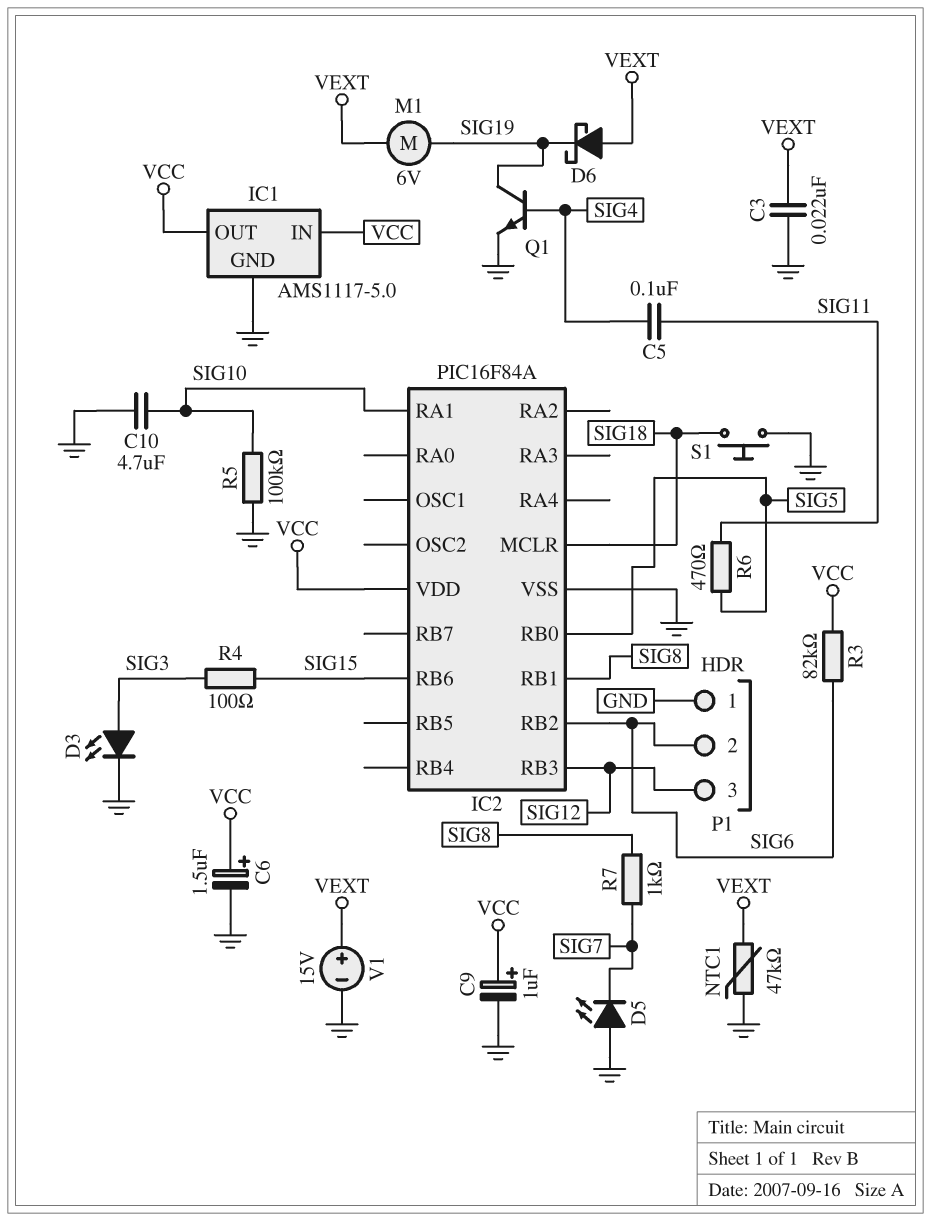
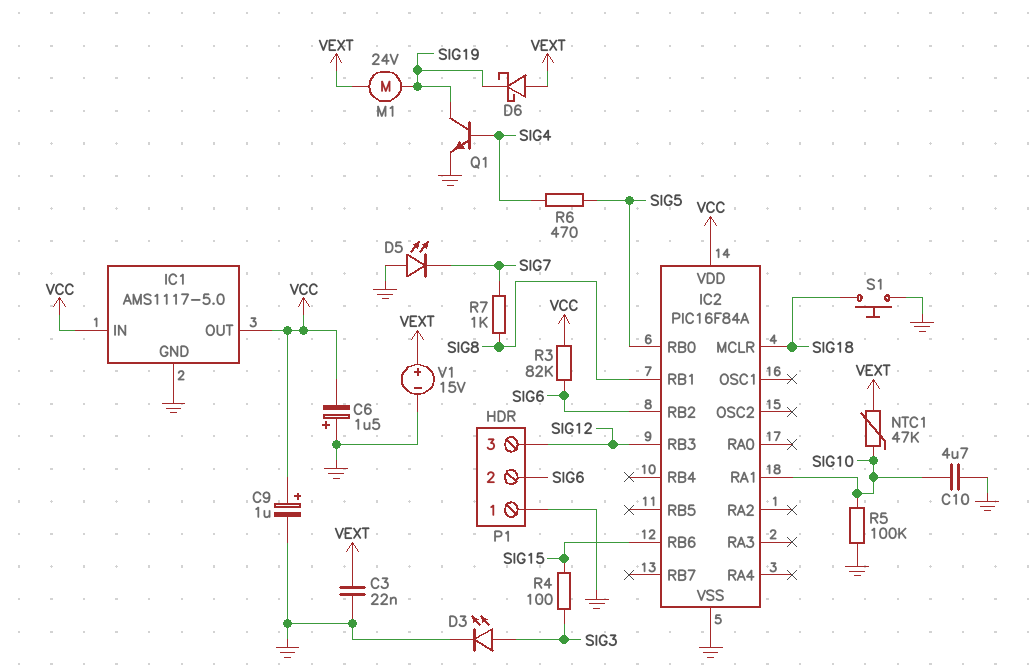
C5: 100nF (SIG4, SIG11) -> none
C6: 1.5uF (plus VCC, minus GND) -> 1.5uF (plus GND, minus VCC)
M1: motor 6V (SIG19, VEXT) -> motor 24V (SIG19, VEXT)
NTC1: 47k (GND, VEXT) -> 47k (SIG10, VEXT)
R6: 470 (SIG5, SIG11) -> 470 (SIG4, SIG5)

